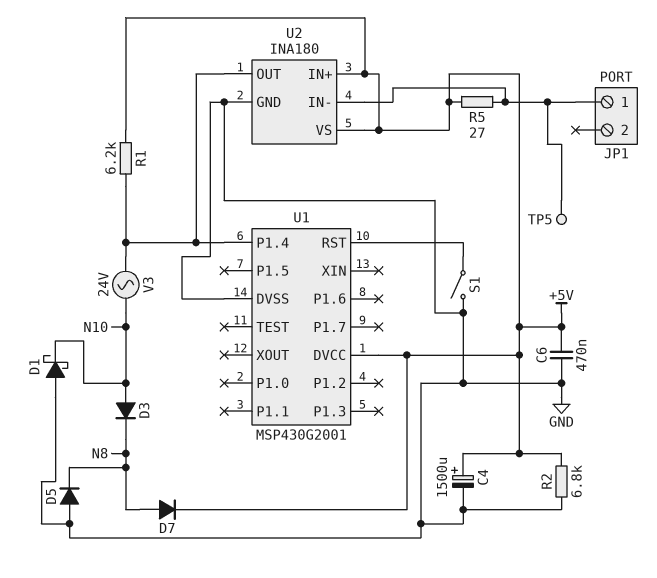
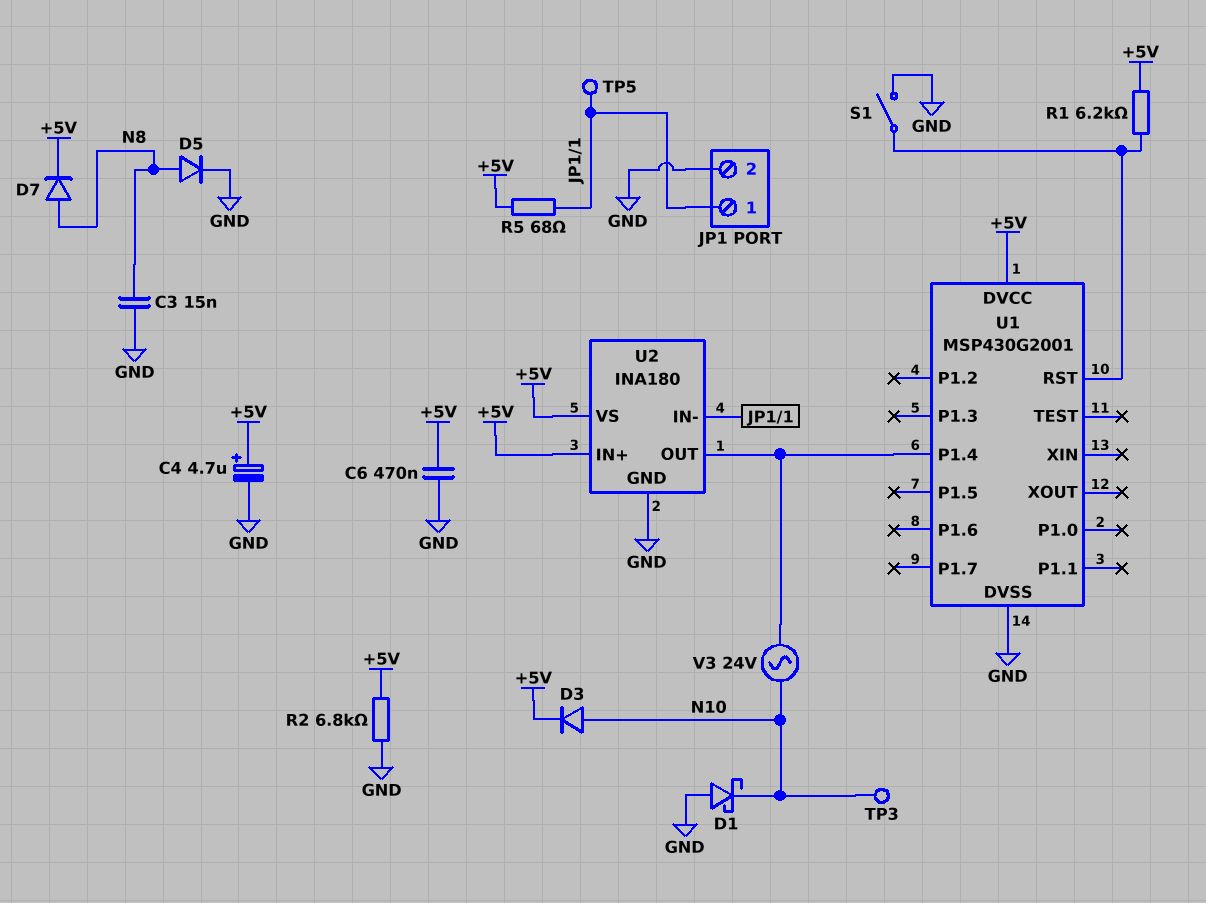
C3: none -> 15nF (GND, N8)
C4: 1500uF (plus +5V, minus GND) -> 4.7uF (plus +5V, minus GND)
D3: diode (A N10, K N8) -> diode (A N10, K +5V)
D5: diode (A GND, K N8) -> diode (A N8, K GND)
JP1 pin 2: none -> GND
R1: 6.2k (+5V, U1/P1.4) -> 6.2k (+5V, U1/RST)
R5: 27 (+5V, JP1/1) -> 68 (+5V, JP1/1)
TP3: none -> test point (N10)

